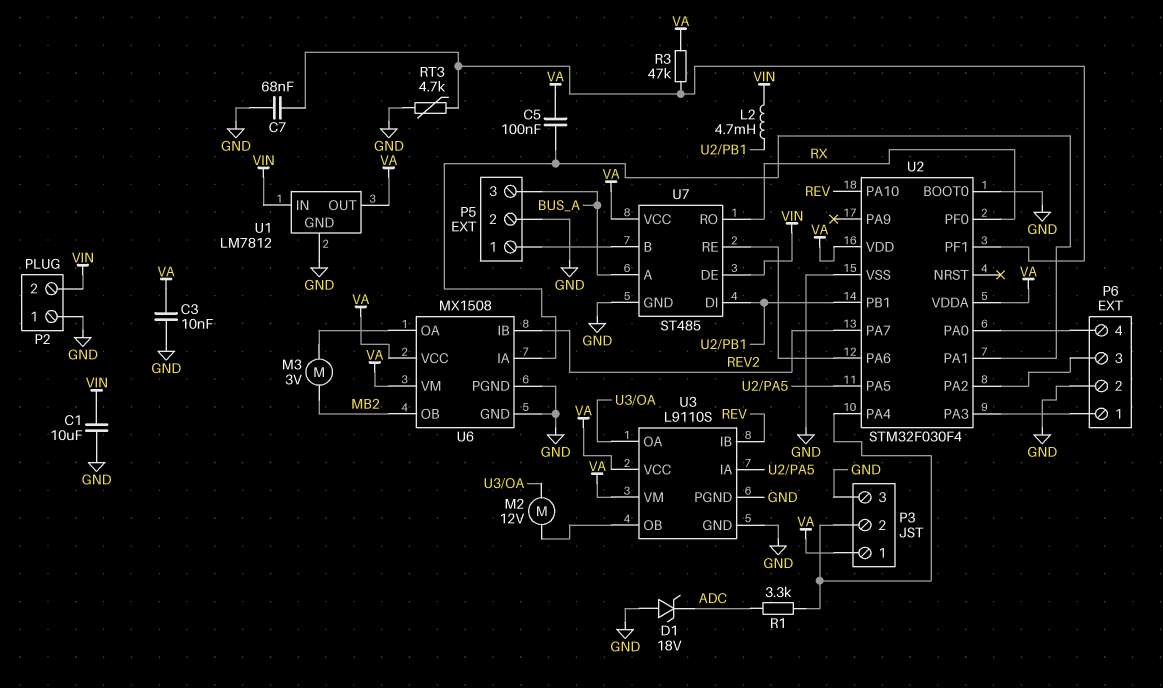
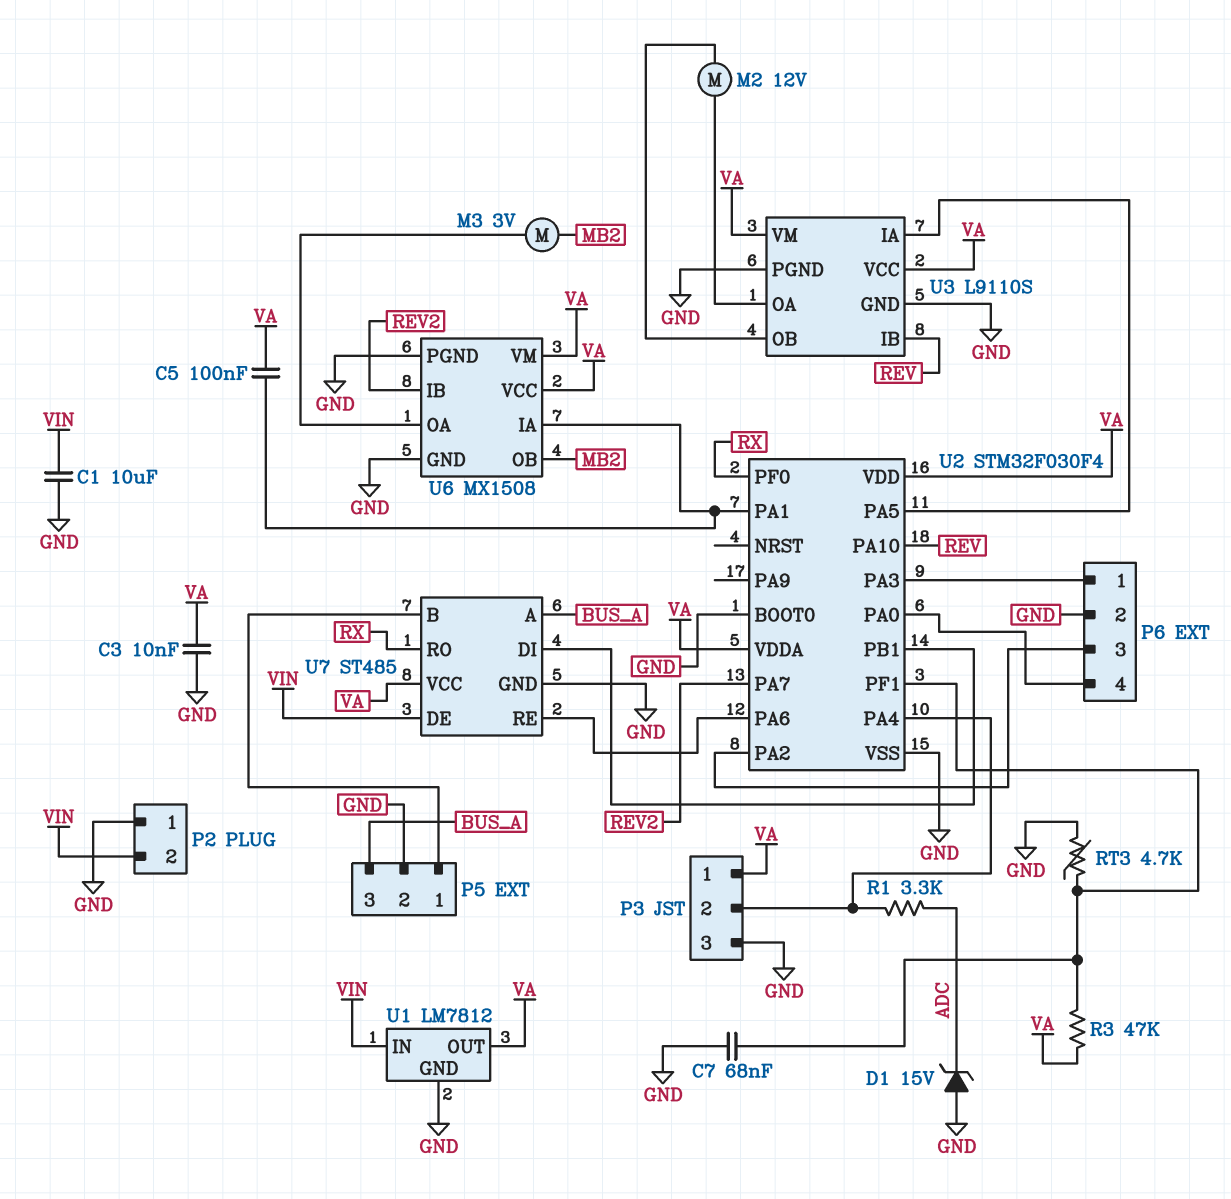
D1: zener 18V (A GND, K ADC) -> zener 15V (A GND, K ADC)
L2: 4.7mH (U2/PB1, VIN) -> none

